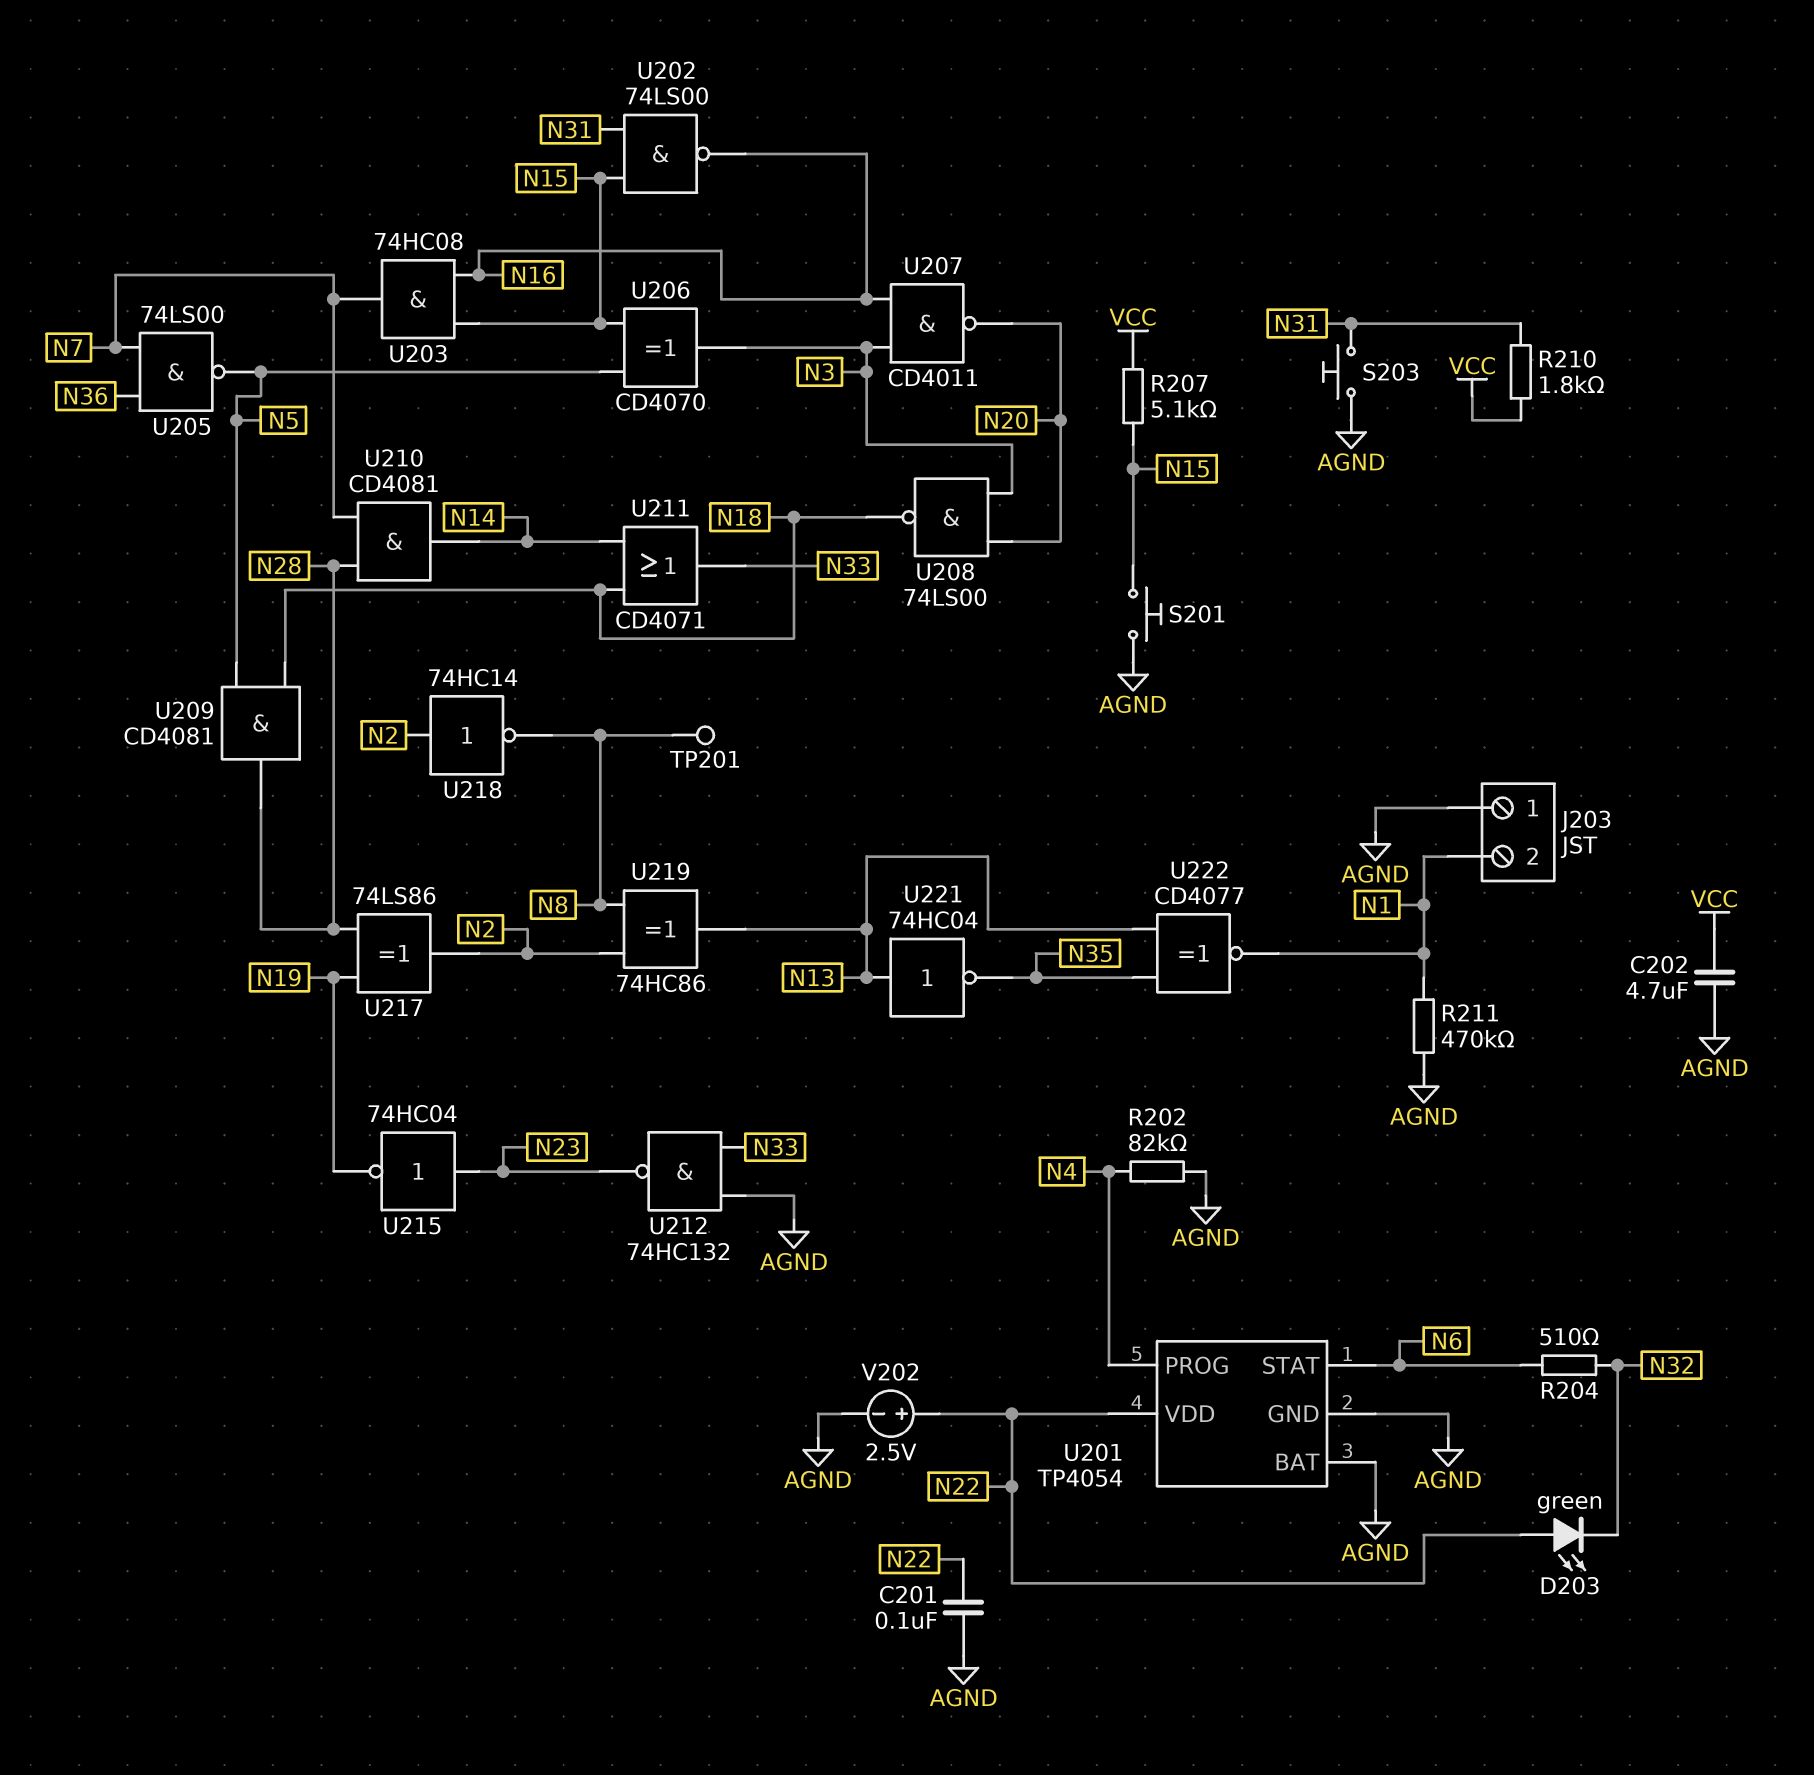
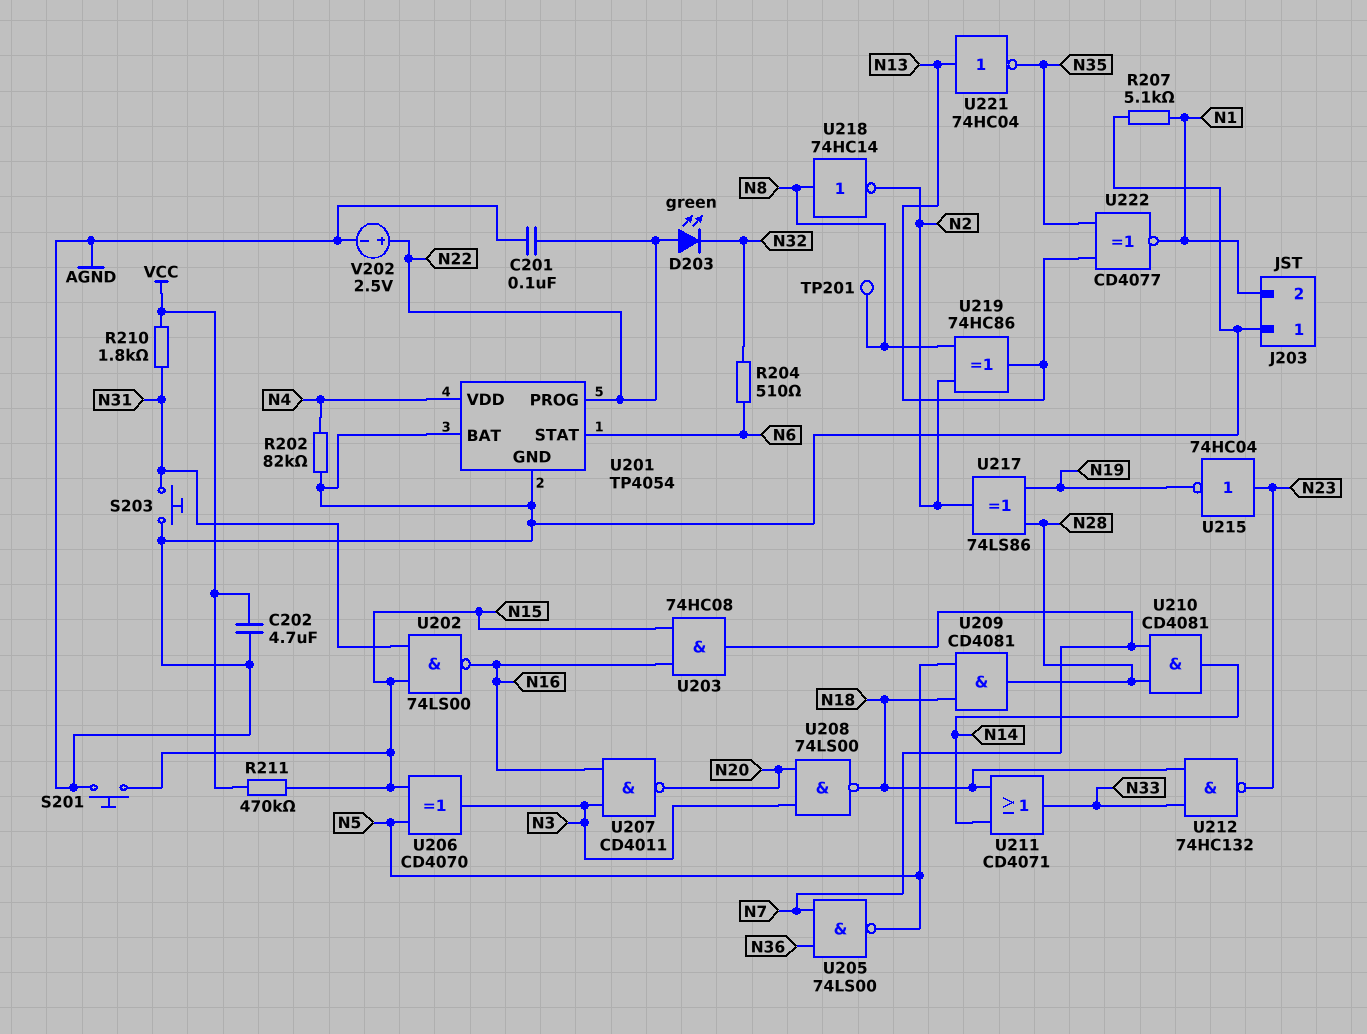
R207: 5.1k (N15, VCC) -> 5.1k (AGND, N1)
R211: 470k (AGND, N1) -> 470k (N15, VCC)
U201 pin PROG: N4 -> N22
U201 pin VDD: N22 -> N4
U212: NAND 74HC132 (in AGND, in N33, out N23) -> NAND 74HC132 (in N18, in N33, out N23)
U218: NOT 74HC14 (in N2, out N8) -> NOT 74HC14 (in N8, out N2)

